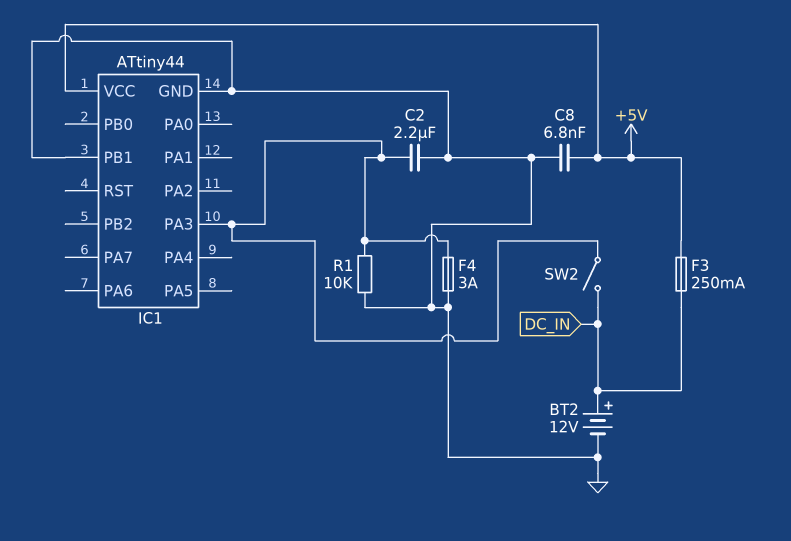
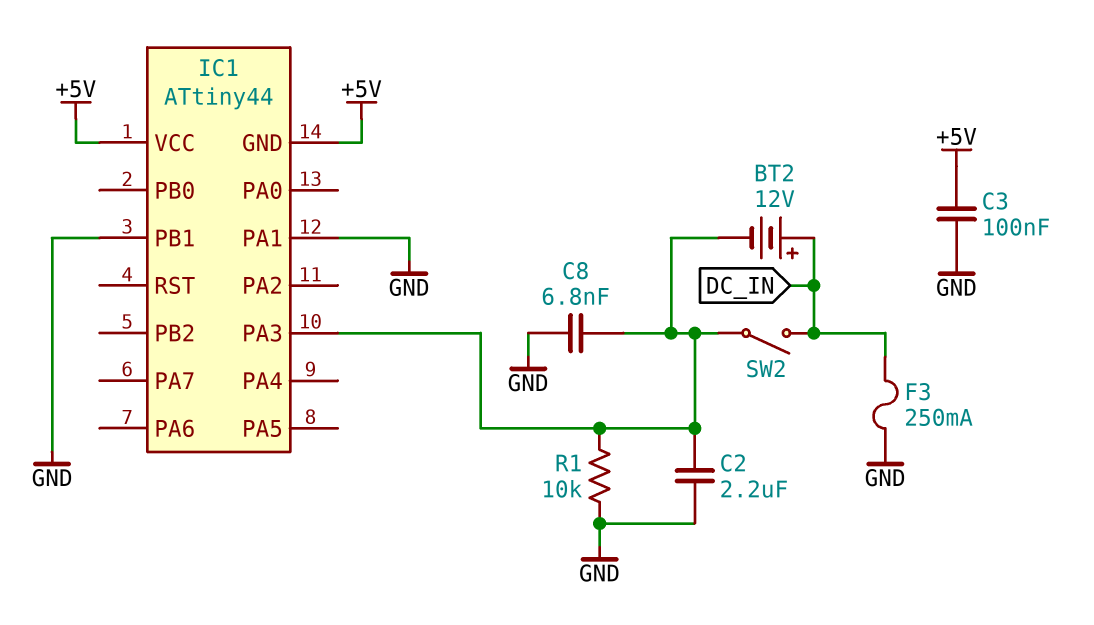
BT2: 12V (plus DC_IN, minus GND) -> 12V (plus DC_IN, minus IC1/PA3)
C3: none -> 100nF (+5V, GND)
C8: 6.8nF (+5V, GND) -> 6.8nF (GND, IC1/PA3)
F3: 250mA (+5V, DC_IN) -> 250mA (DC_IN, GND)
F4: 3A (GND, IC1/PA3) -> none
IC1 pin GND: GND -> +5V
IC1 pin PA1: none -> GND

